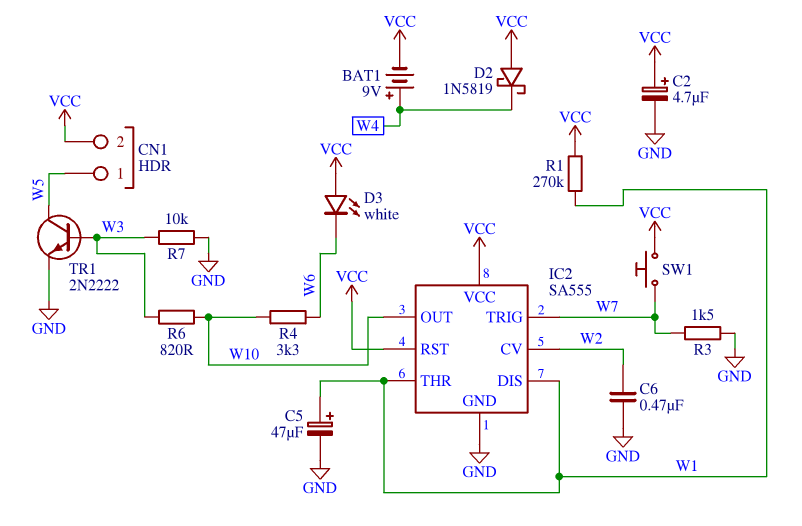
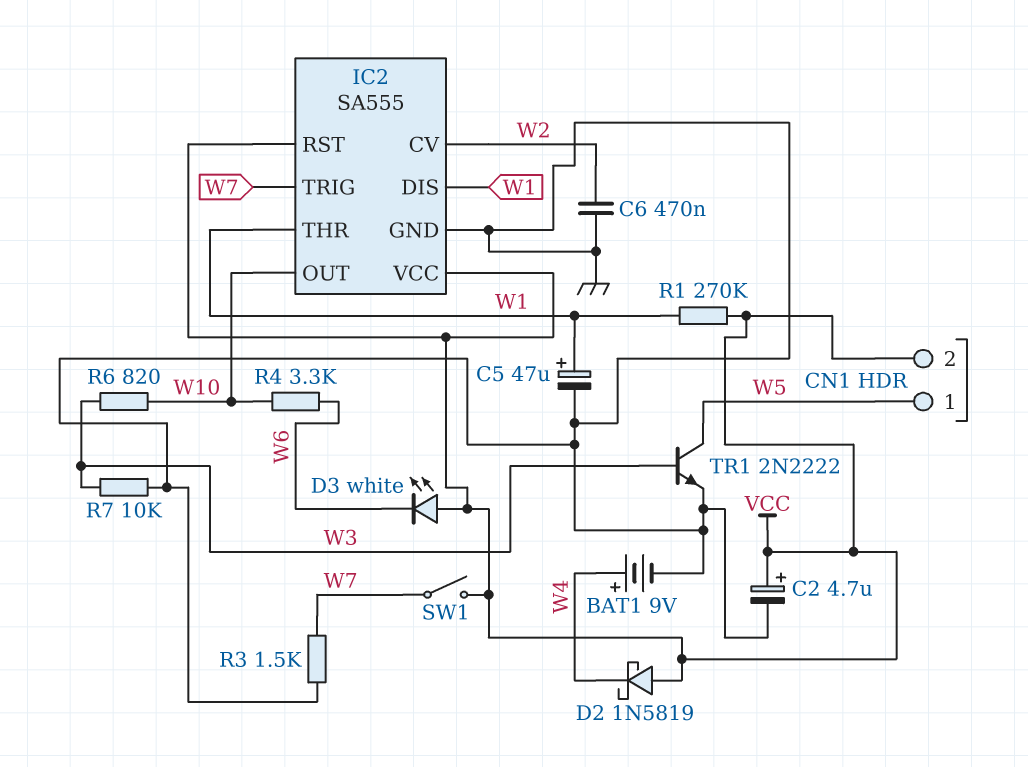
BAT1: 9V (plus W4, minus VCC) -> 9V (plus W4, minus GND)
SW1: button (VCC, W7) -> switch (VCC, W7)

